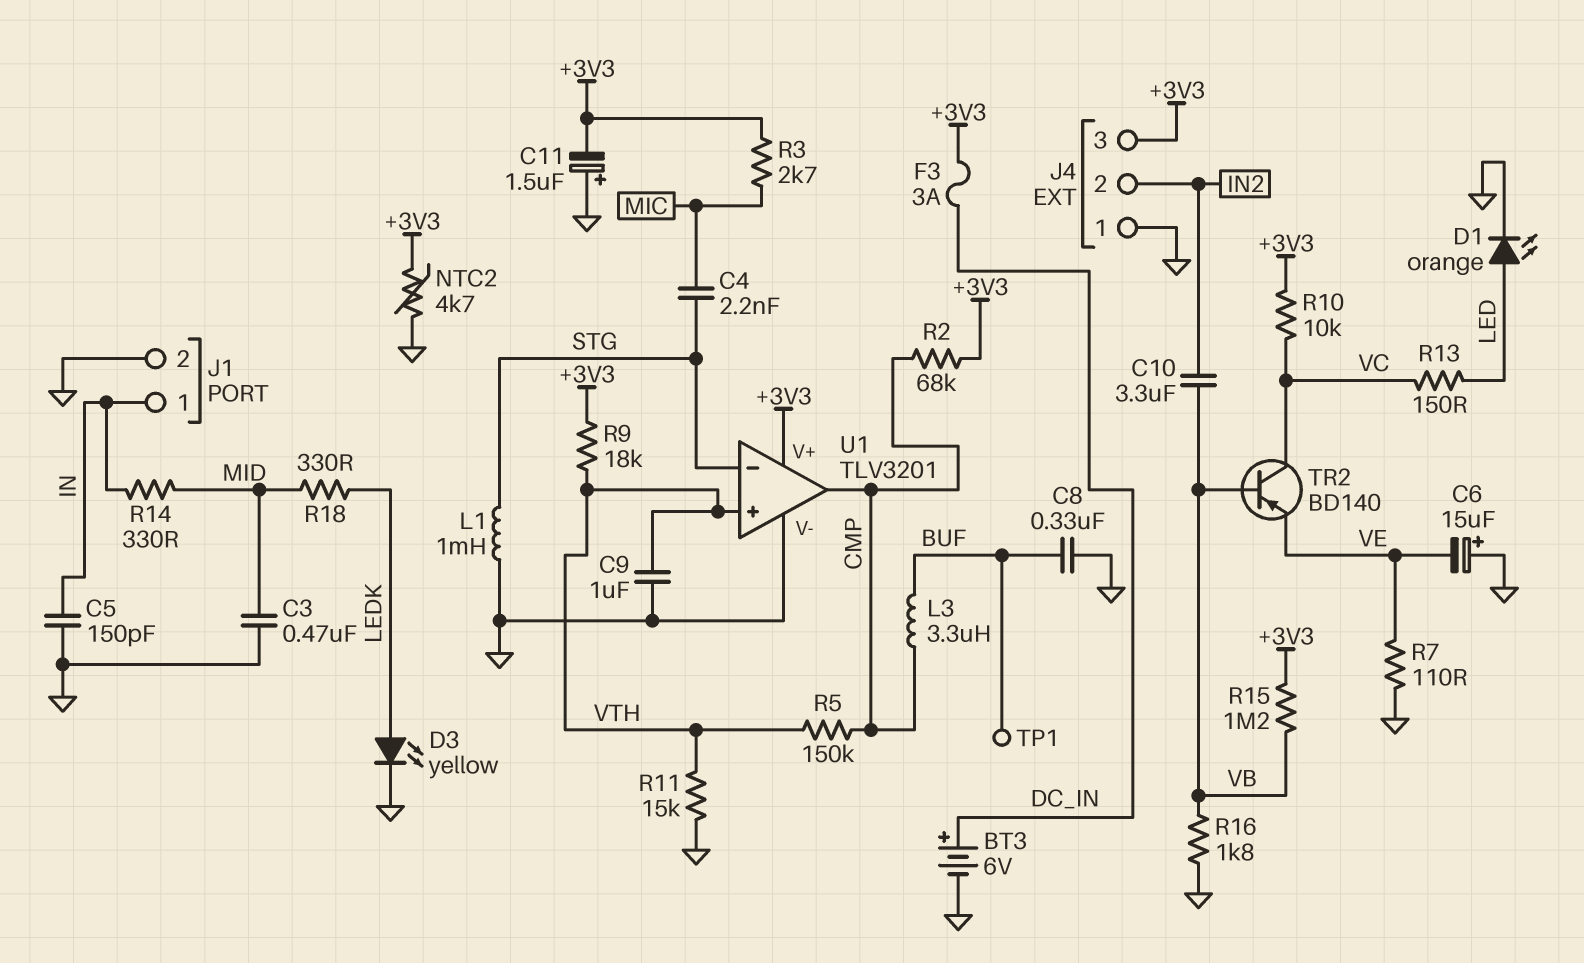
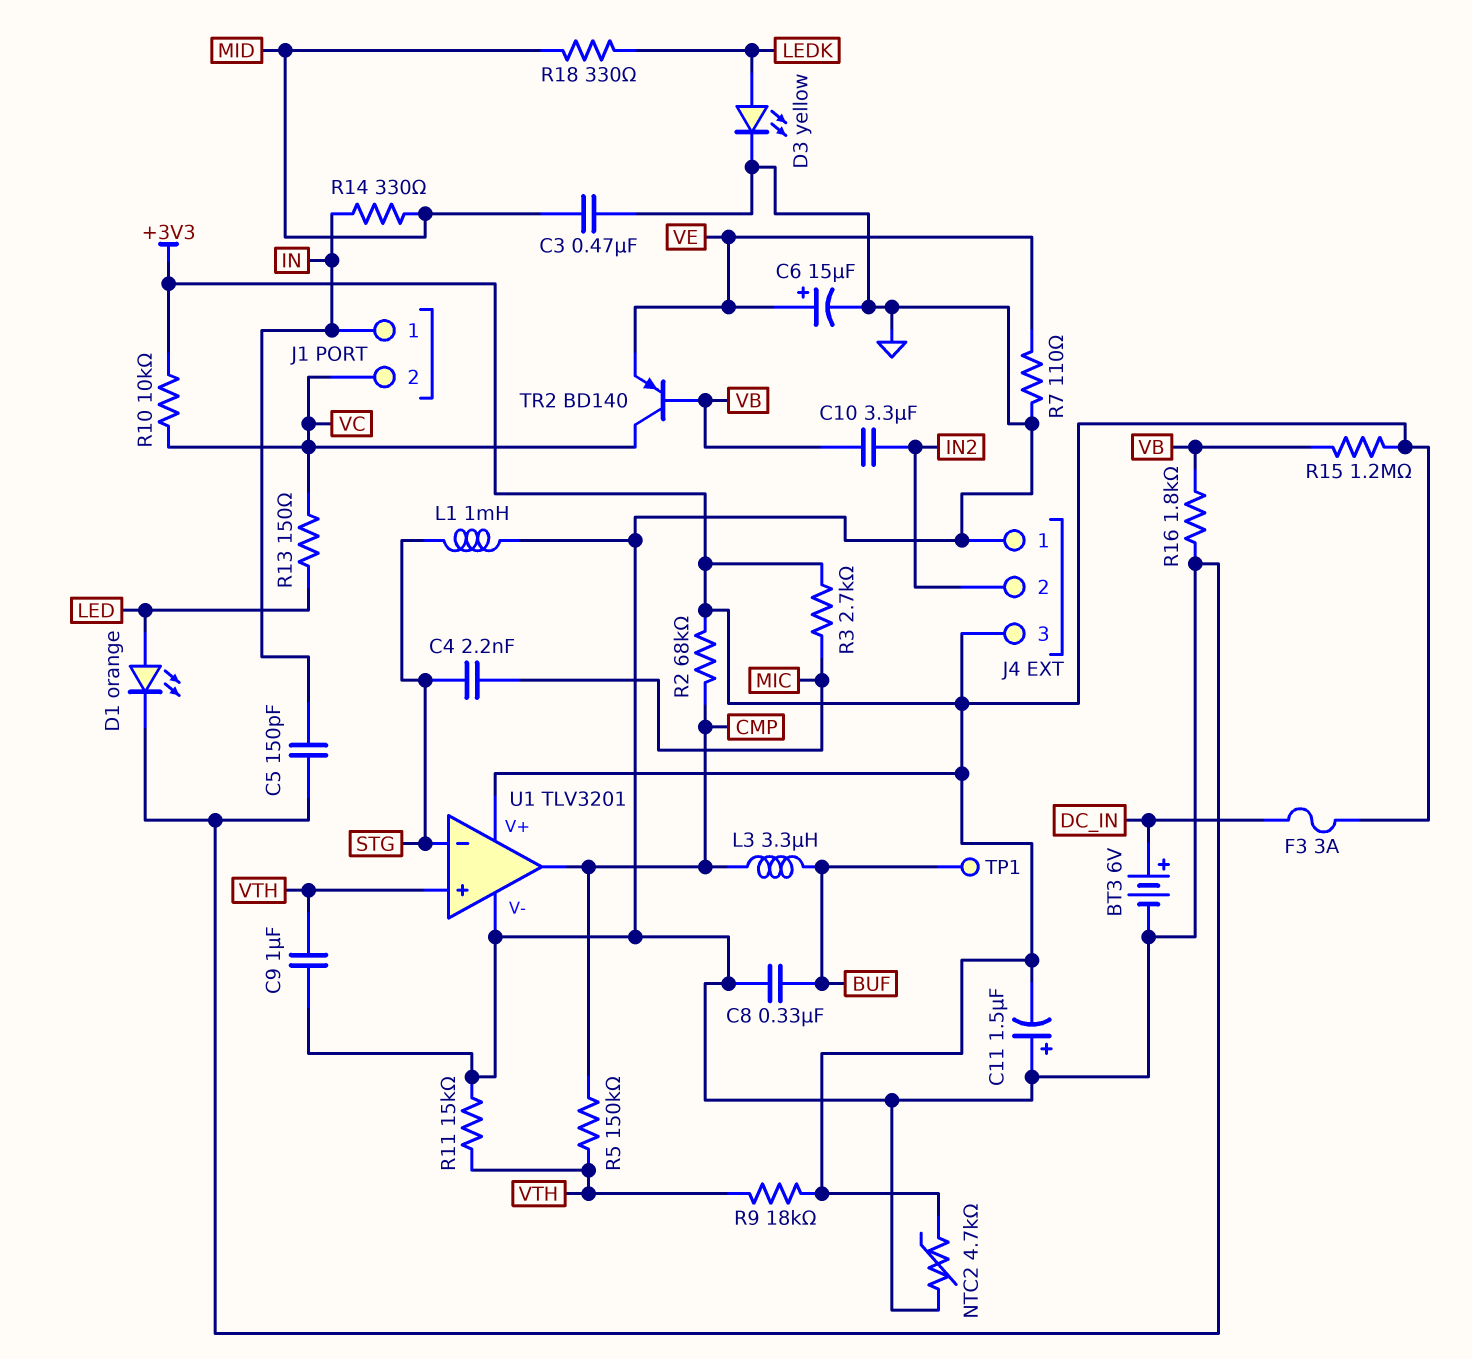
C6: 15uF (plus GND, minus VE) -> 15uF (plus VE, minus GND)
J1 pin 2: GND -> VC

